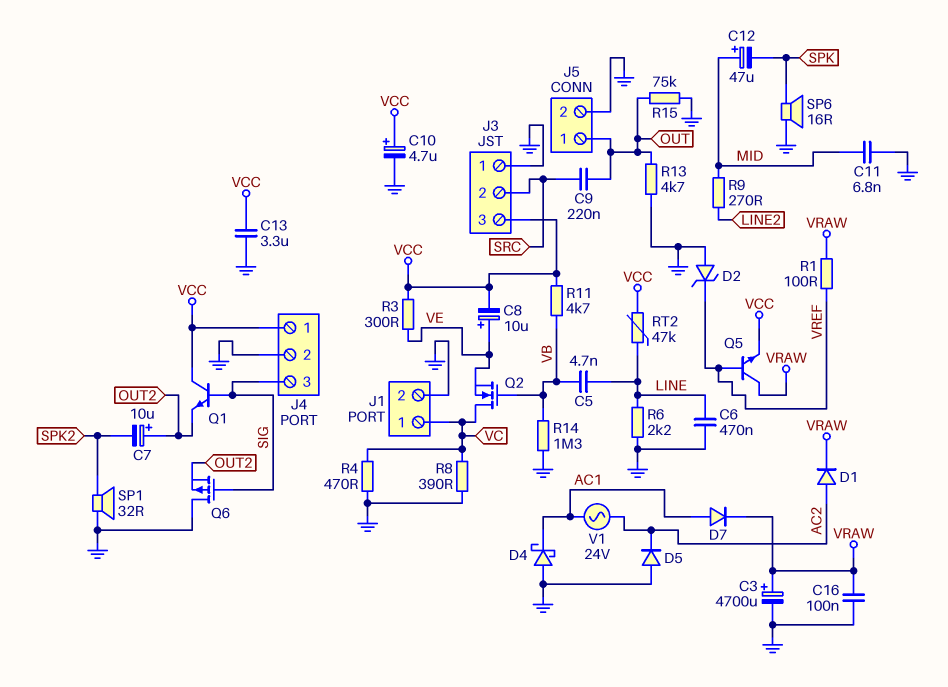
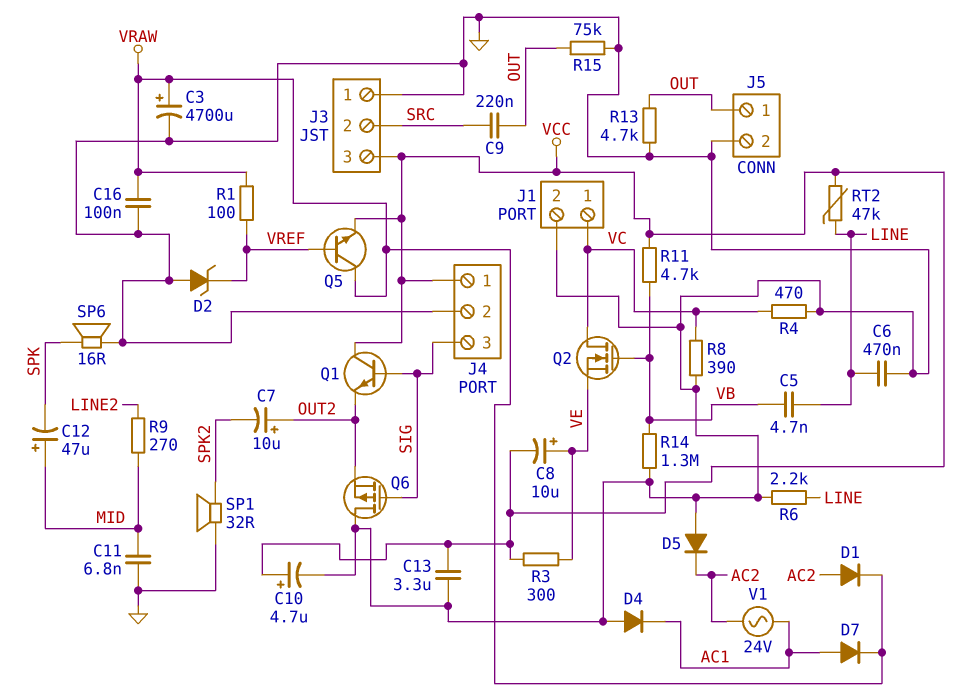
D4: schottky (A GND, K AC1) -> diode (A GND, K AC1)

